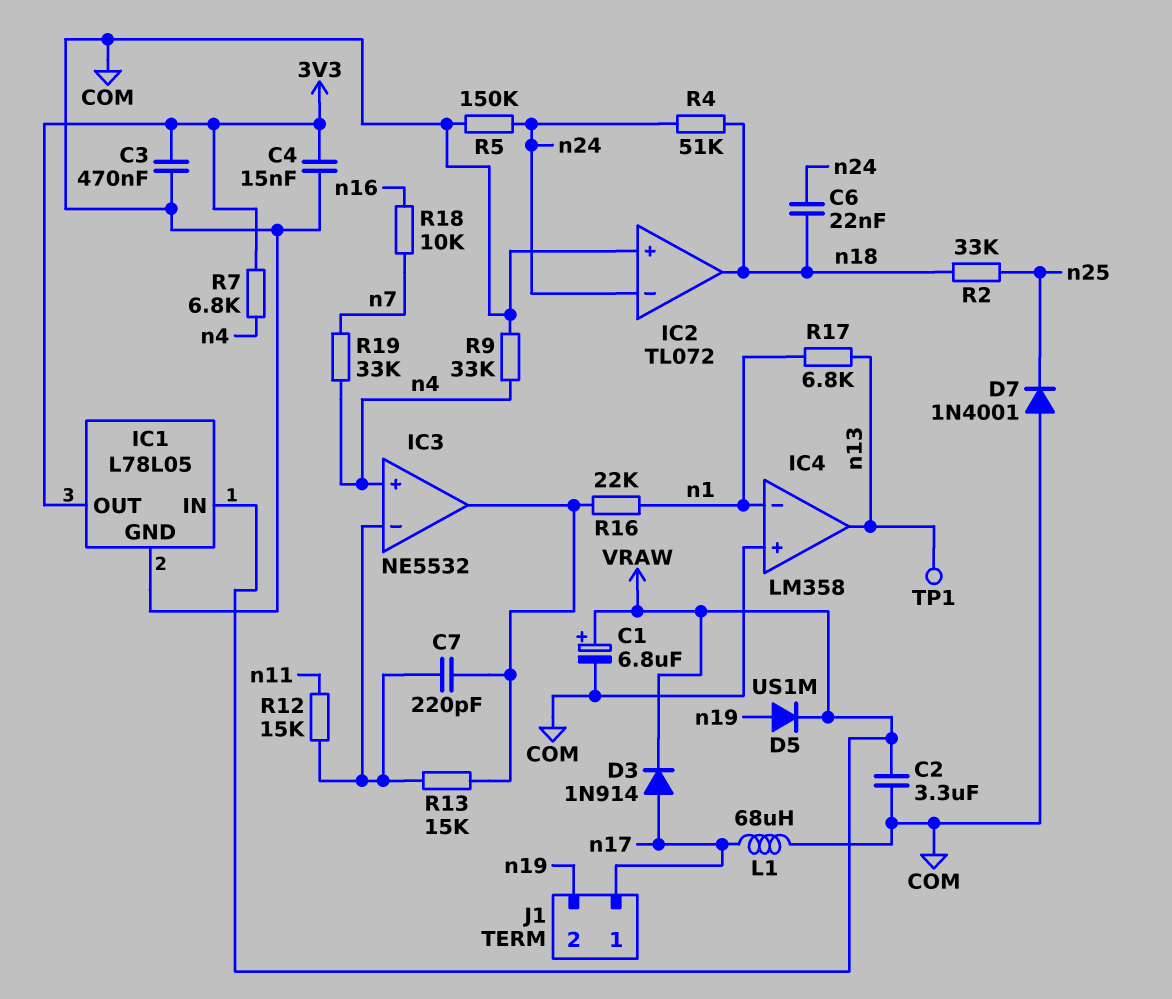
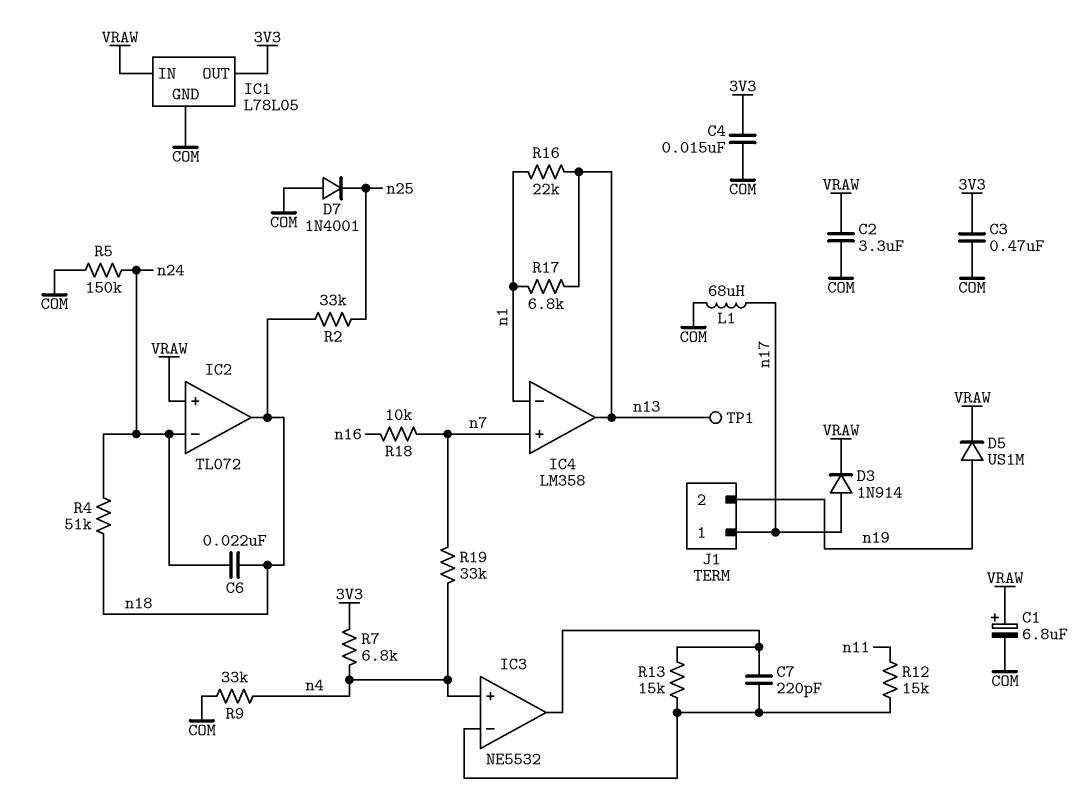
IC2 pin in+: COM -> VRAW
IC4 pin in+: COM -> n7
R16: 22k (IC3/out, n1) -> 22k (n1, n13)

